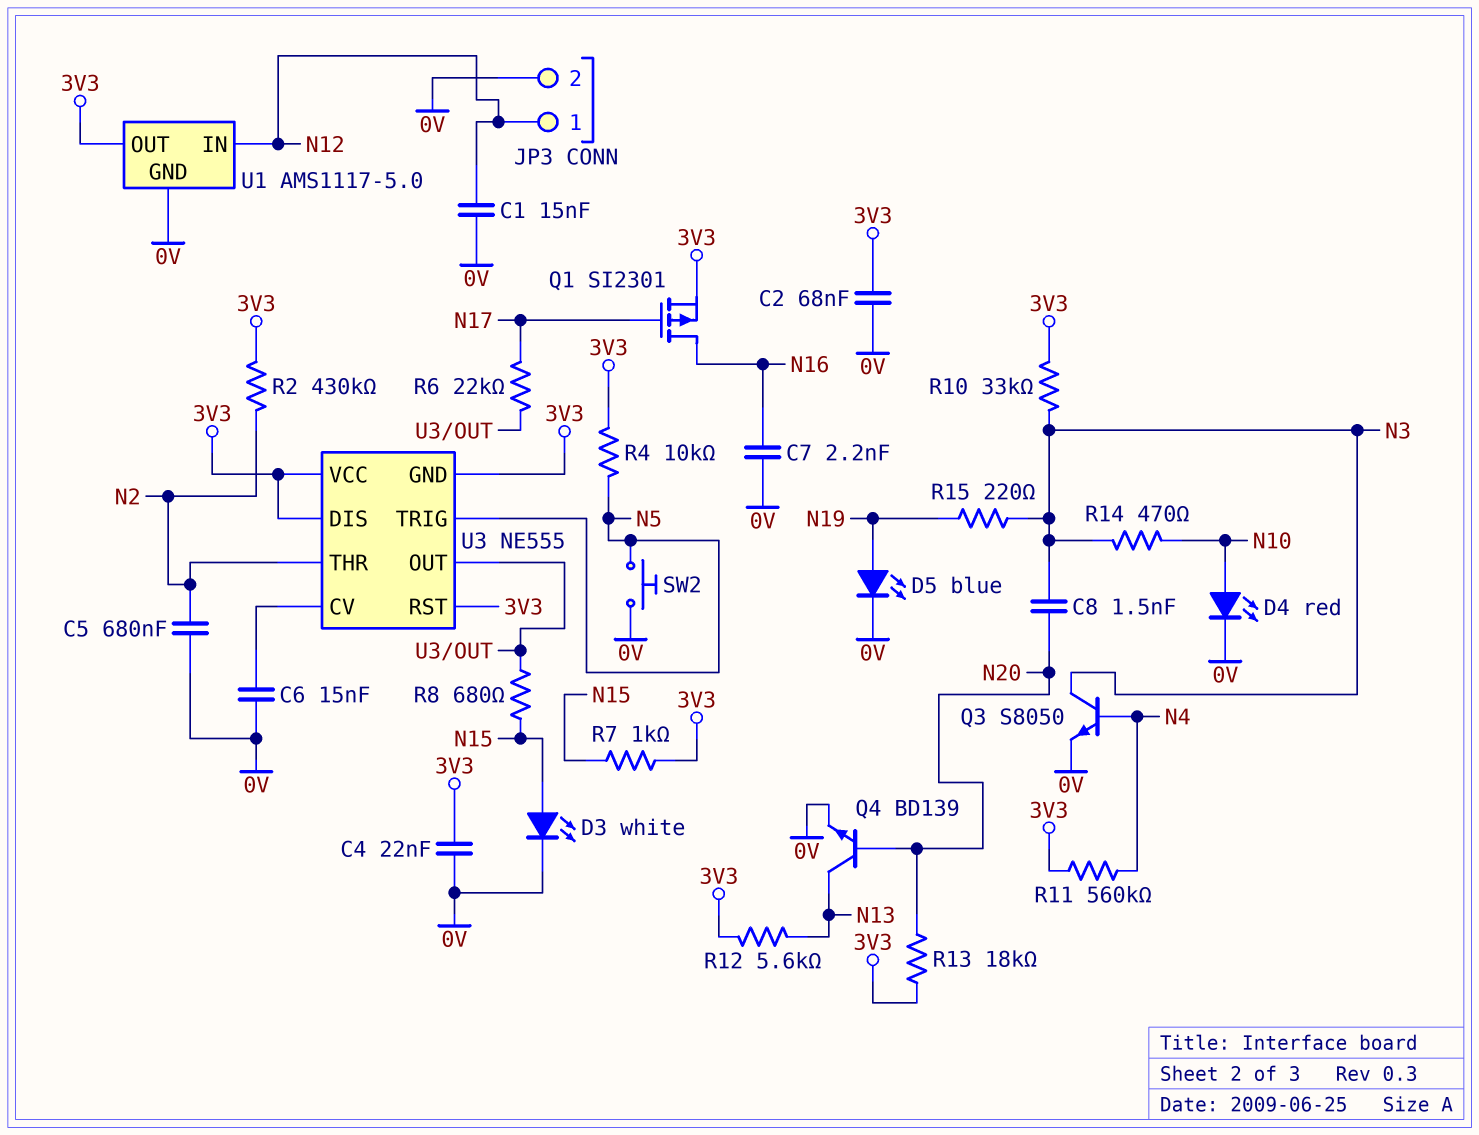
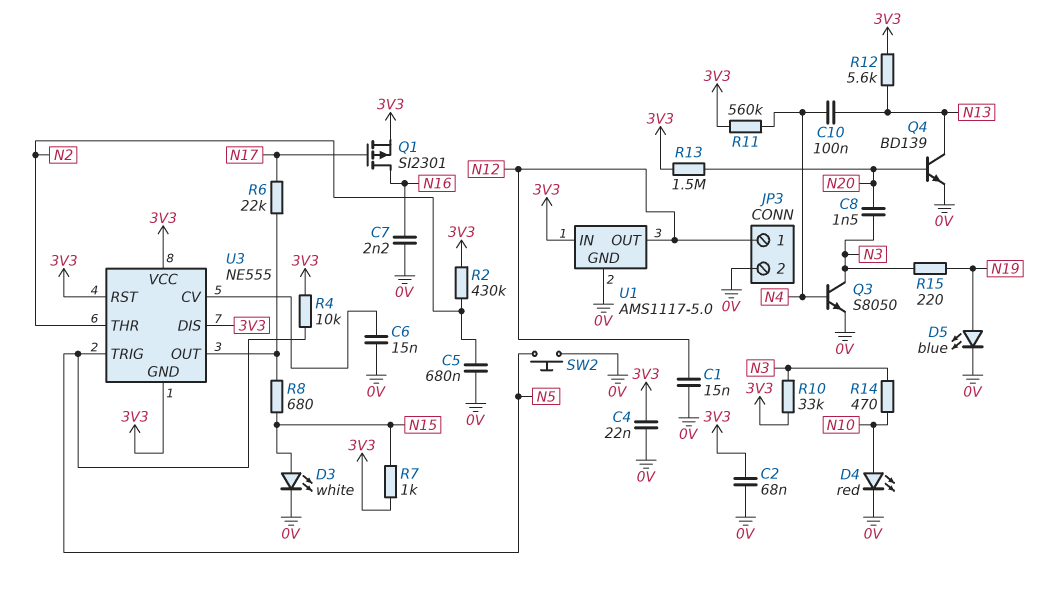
C10: none -> 100nF (N4, N13)
R13: 18k (3V3, N20) -> 1.5M (3V3, N20)
U1 pin IN: N12 -> 3V3
U1 pin OUT: 3V3 -> N12

